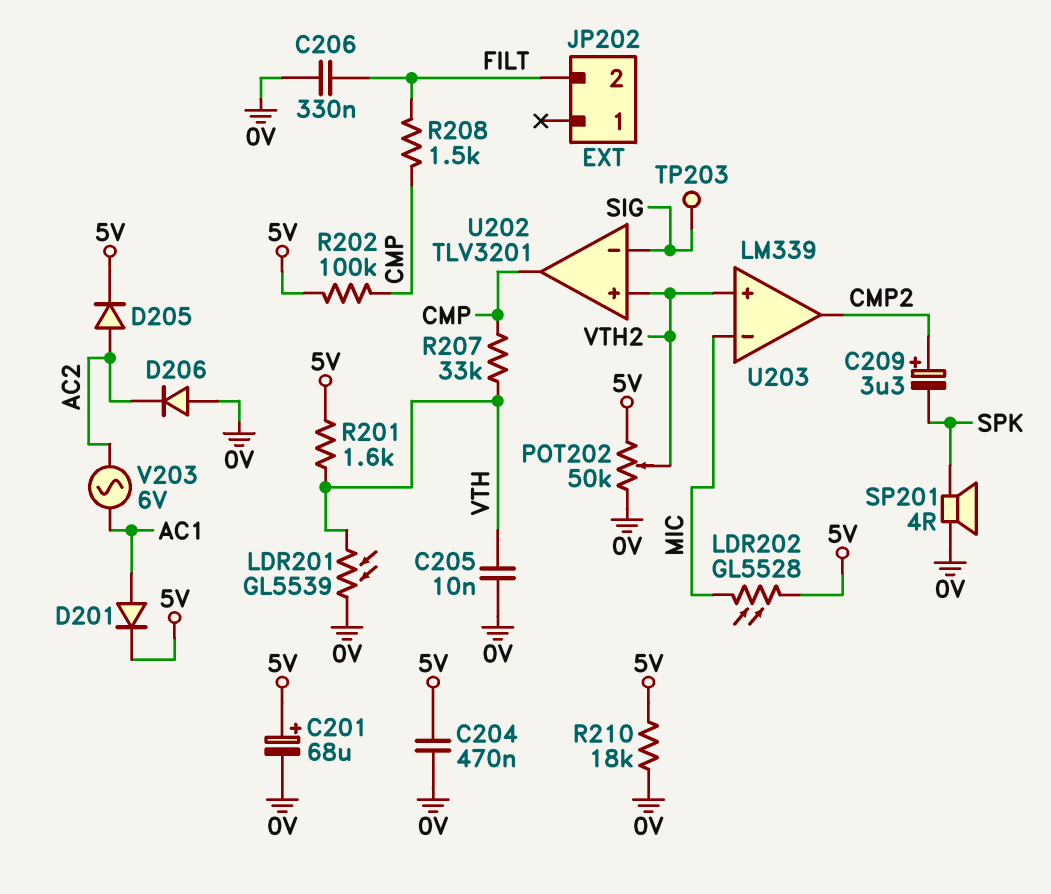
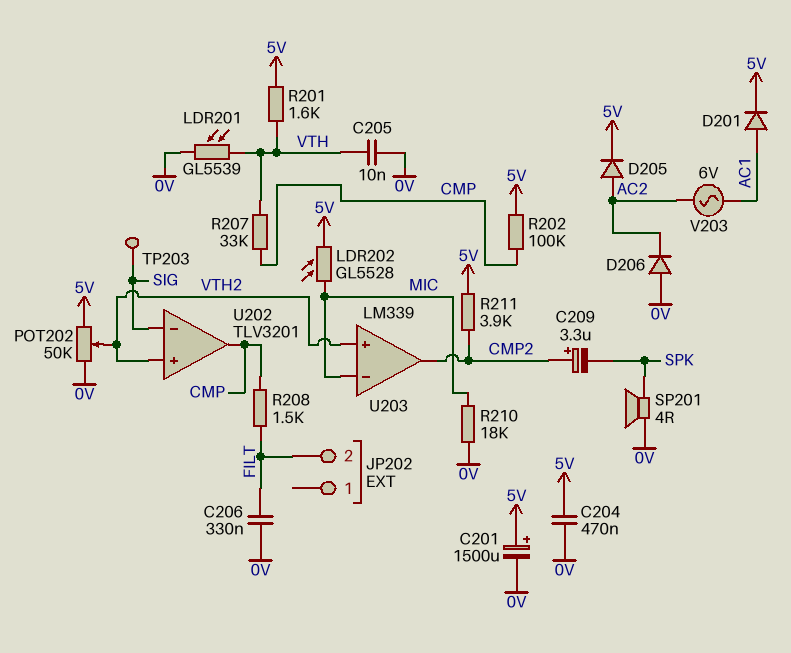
C201: 68uF (plus 5V, minus 0V) -> 1500uF (plus 5V, minus 0V)
R210: 18k (0V, 5V) -> 18k (0V, MIC)
R211: none -> 3.9k (5V, CMP2)

